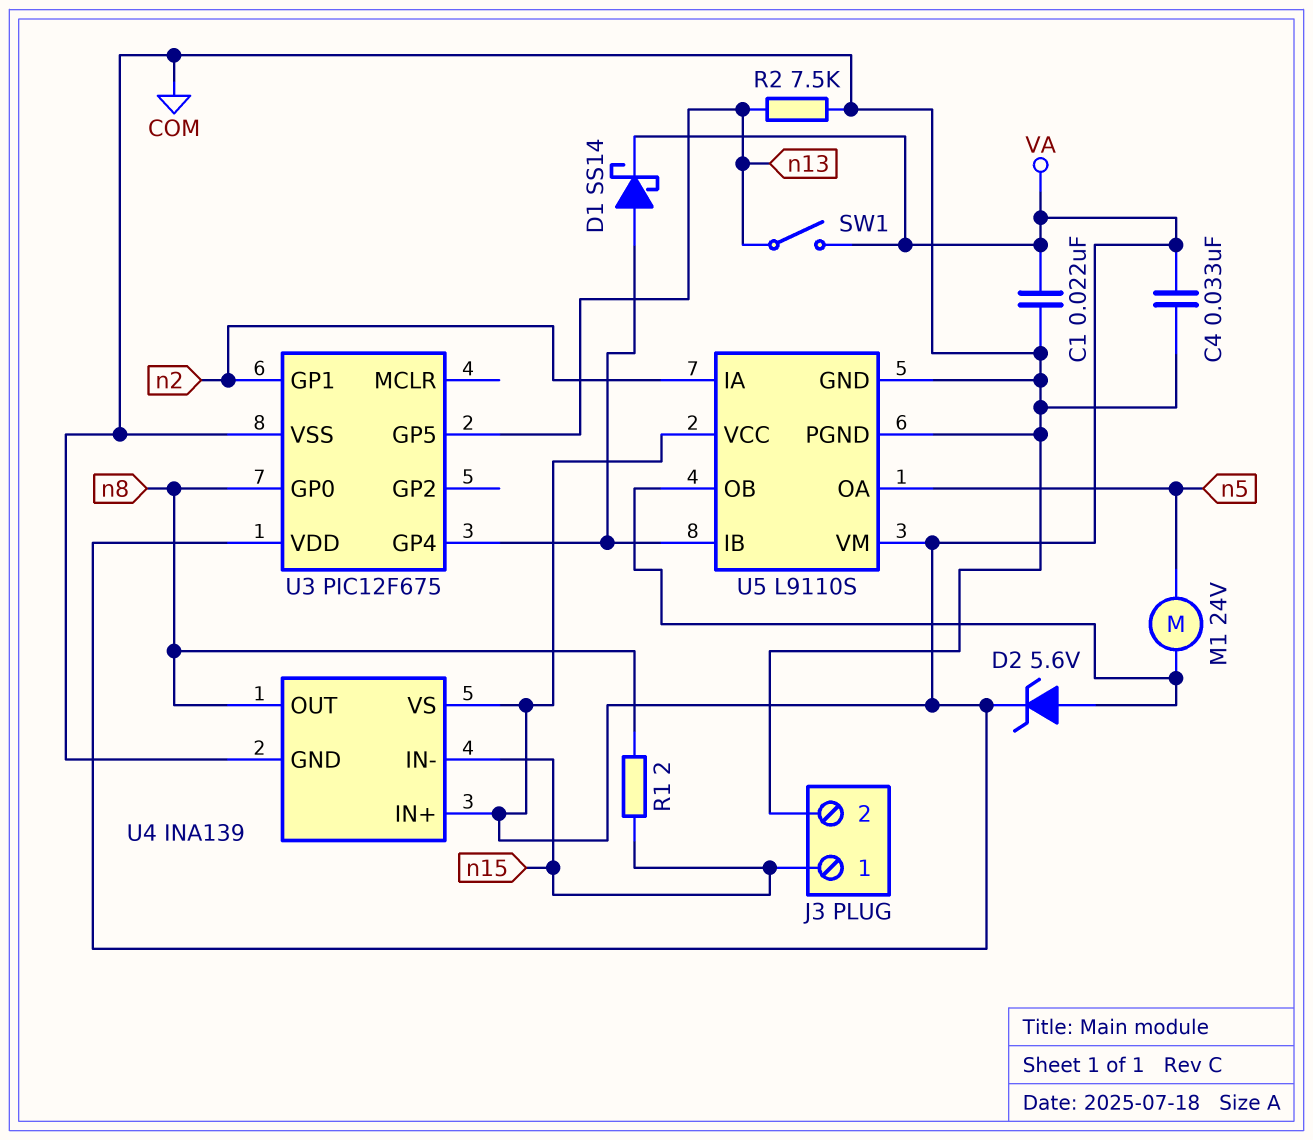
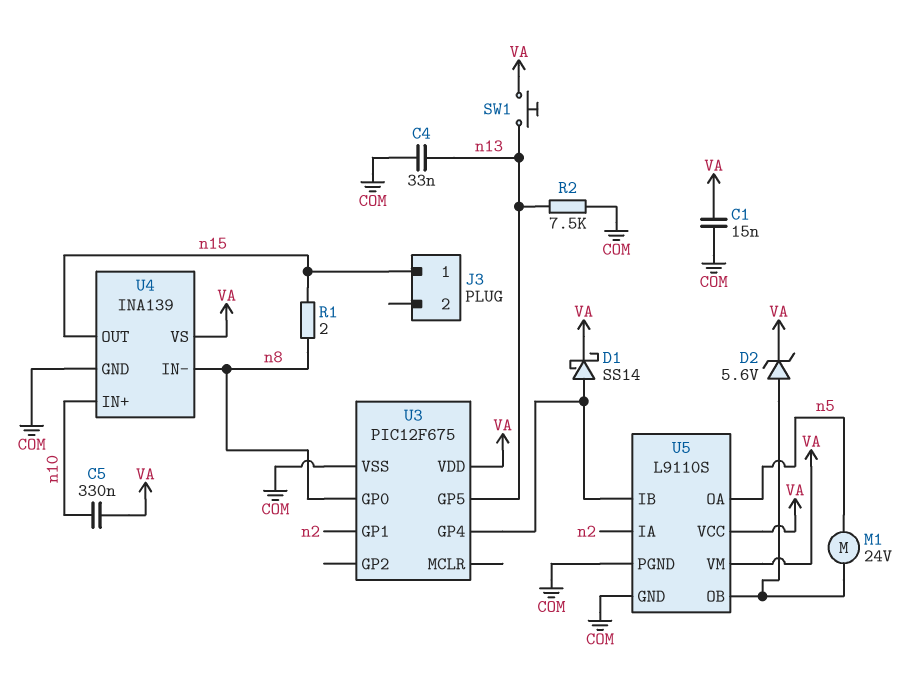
C1: 22nF (COM, VA) -> 15nF (COM, VA)
C4: 33nF (COM, VA) -> 33nF (COM, n13)
C5: none -> 330nF (VA, n10)
J3 pin 2: COM -> none
SW1: switch (VA, n13) -> button (VA, n13)
U4 pin IN+: VA -> n10
U4 pin IN-: n15 -> n8
U4 pin OUT: n8 -> n15

